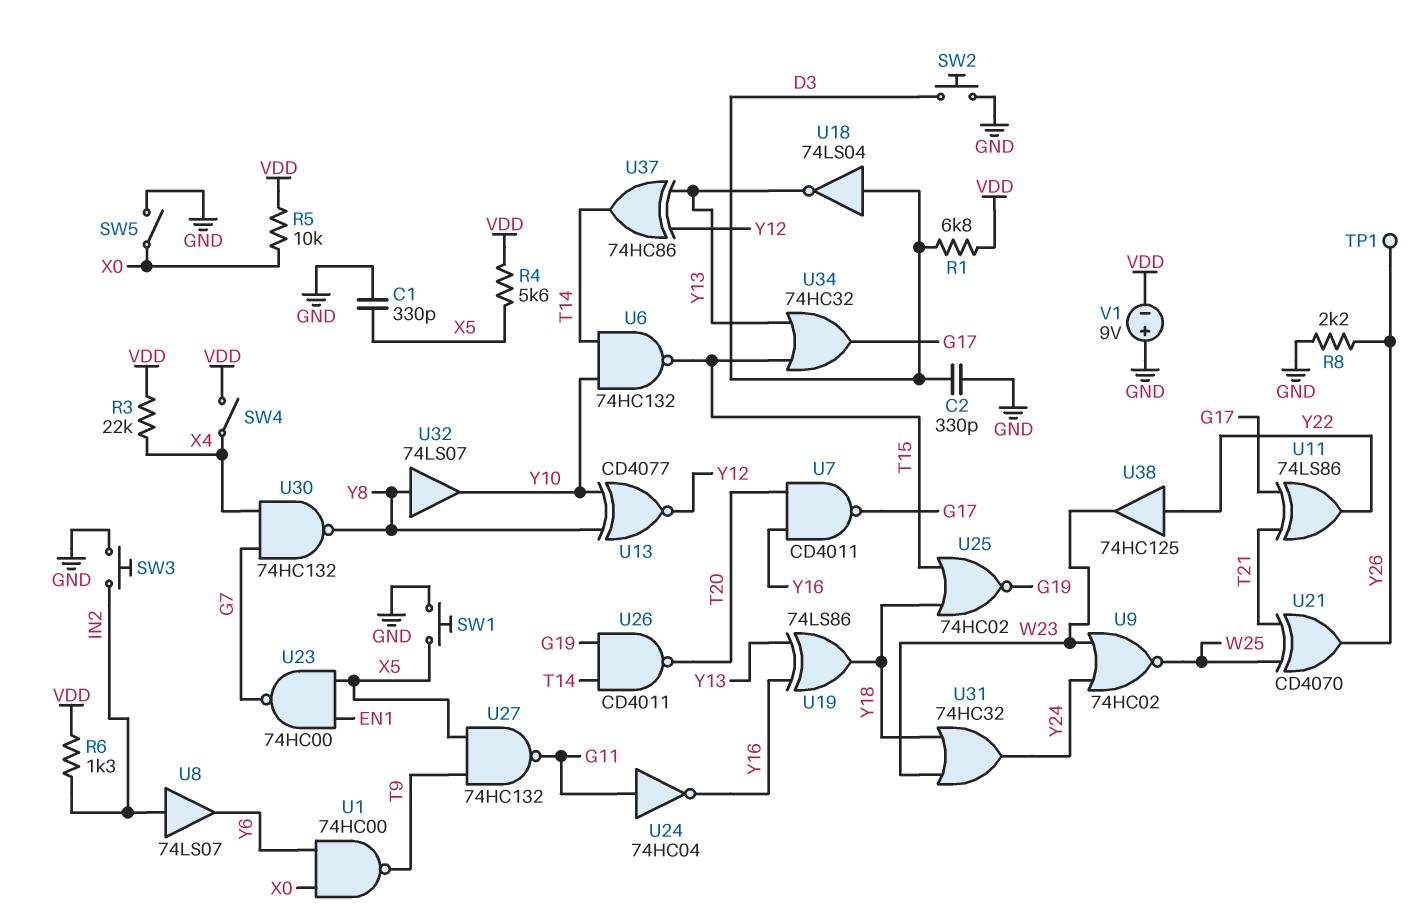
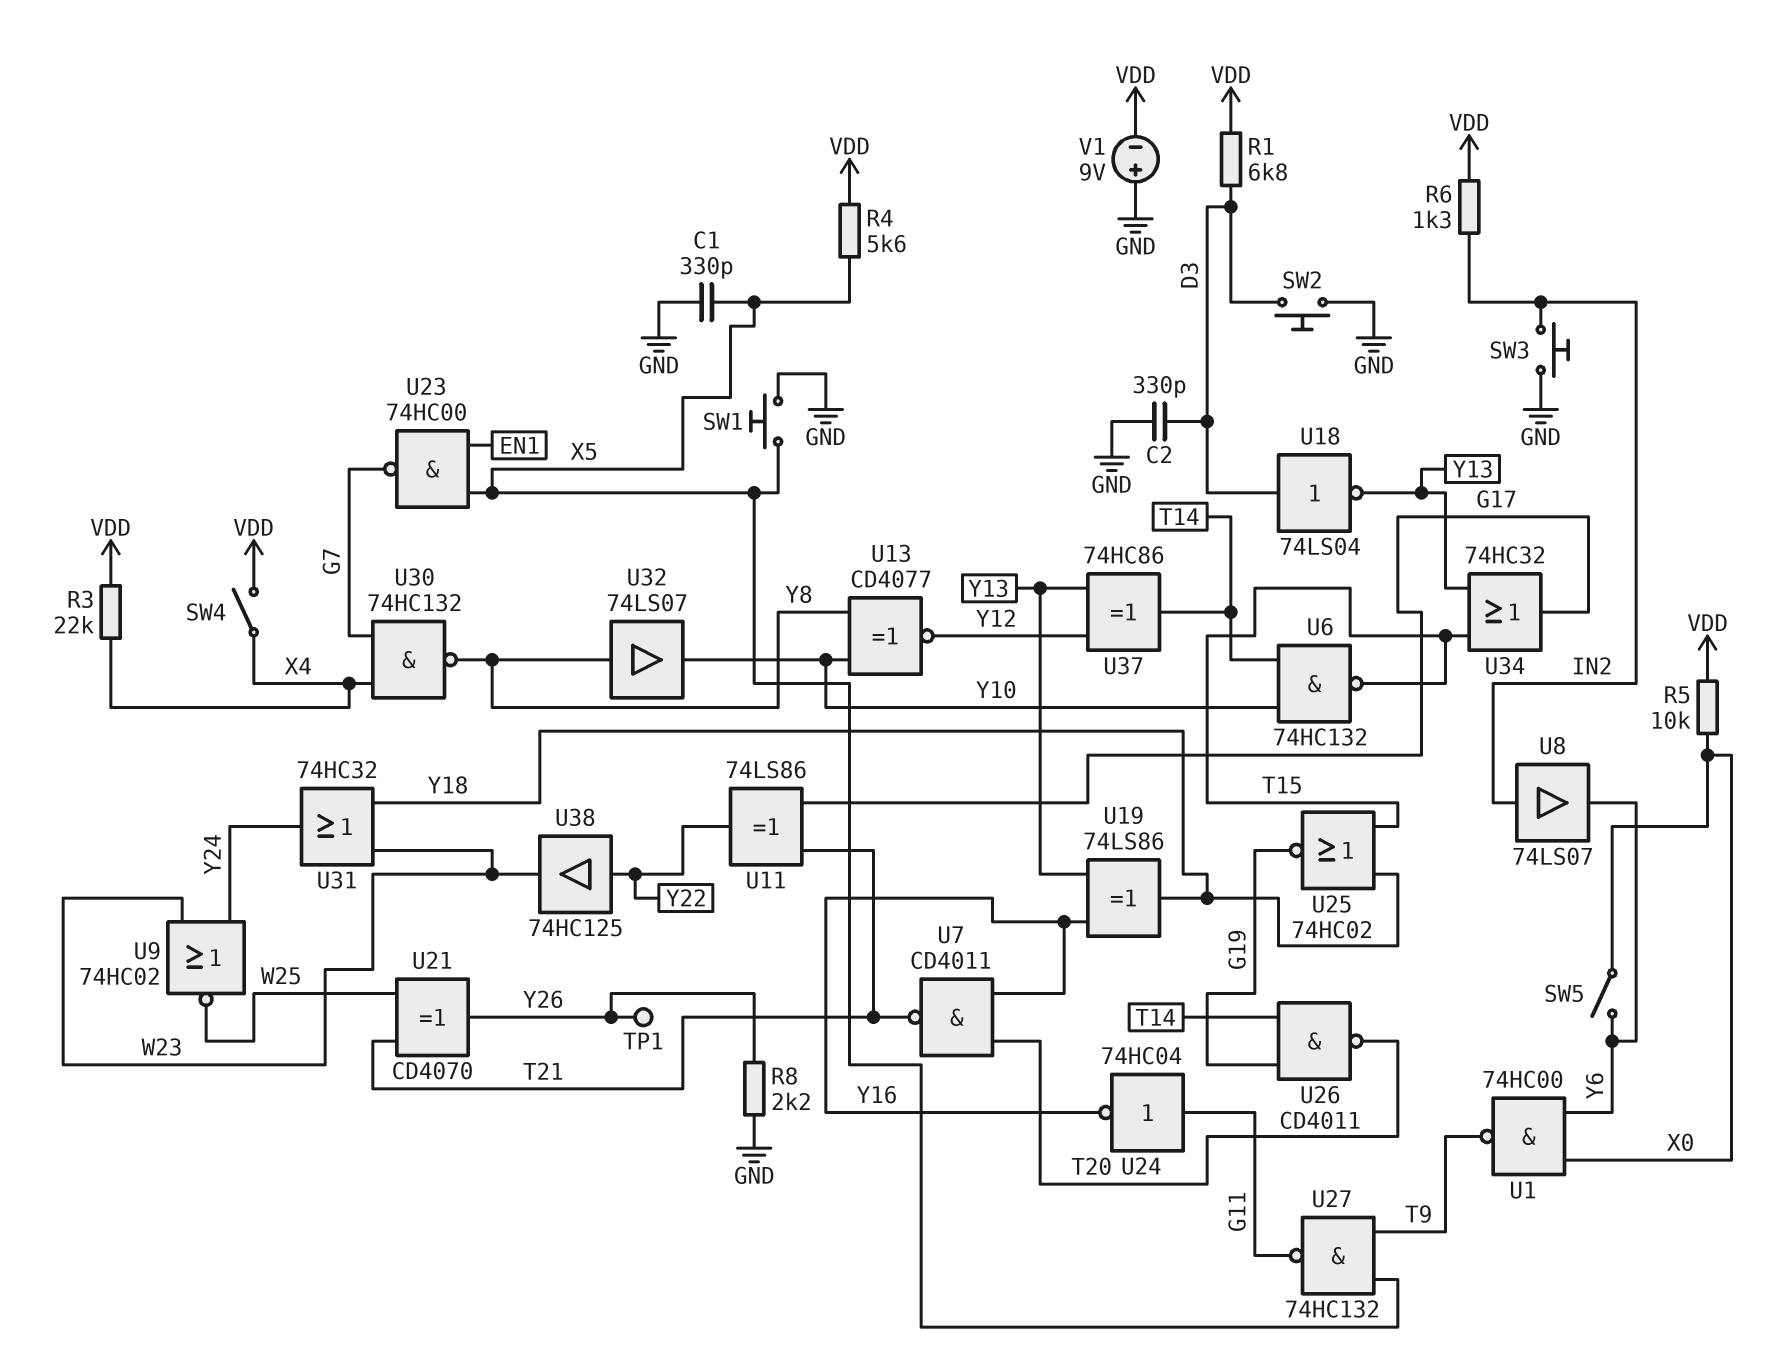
SW5: switch (GND, X0) -> switch (X0, Y6)
U7: NAND CD4011 (in T20, in Y16, out G17) -> NAND CD4011 (in T20, in Y16, out T21)

